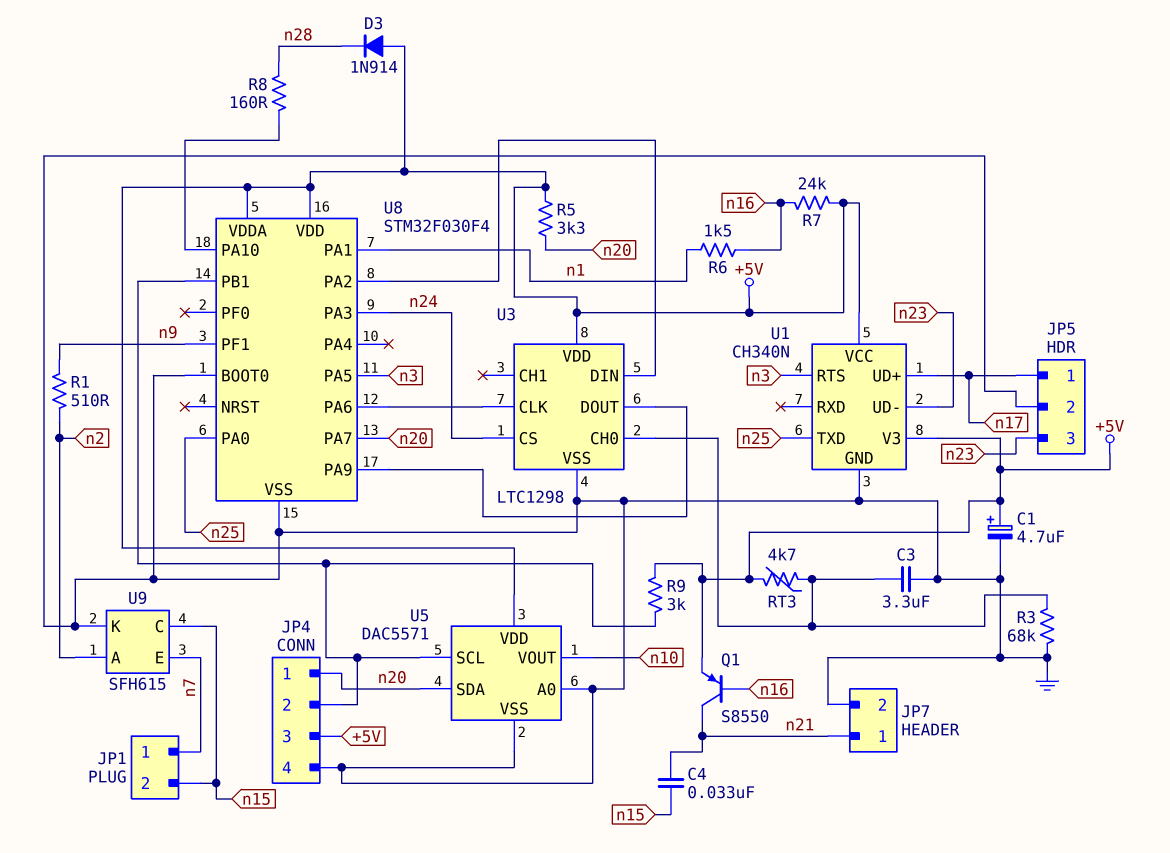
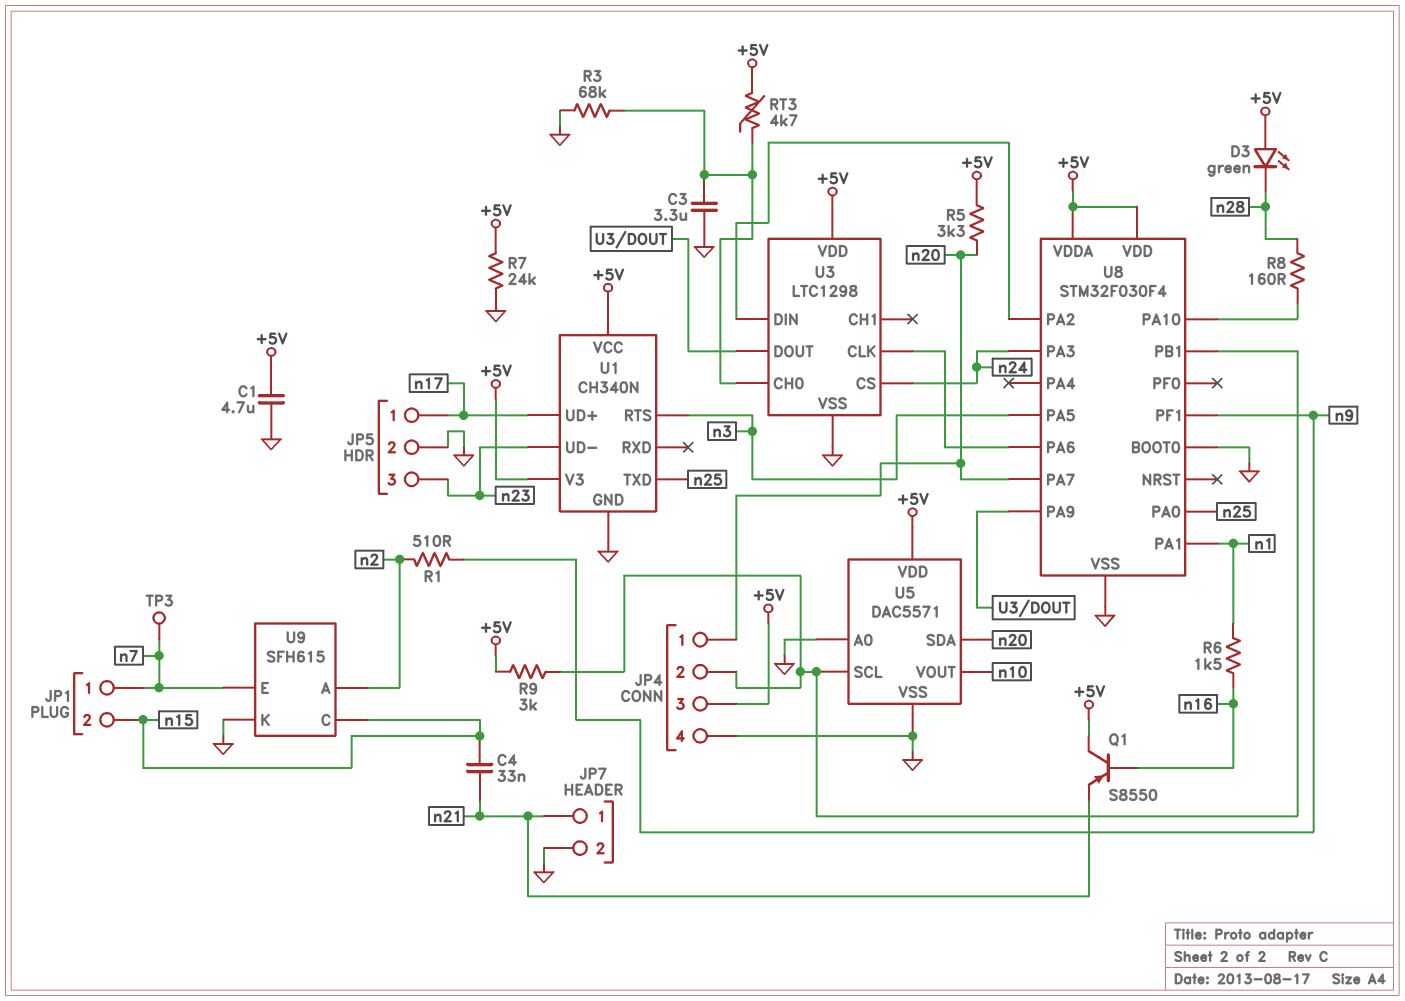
C1: 4.7uF (plus +5V, minus GND) -> 4.7uF (+5V, GND)
D3: diode 1N914 (A +5V, K n28) -> LED green (A +5V, K n28)
Q1: PNP S8550 (B n16, C n21, E +5V) -> PNP S8550 (B n16, C +5V, E n21)
R7: 24k (+5V, n16) -> 24k (+5V, GND)
TP3: none -> test point (n7)

